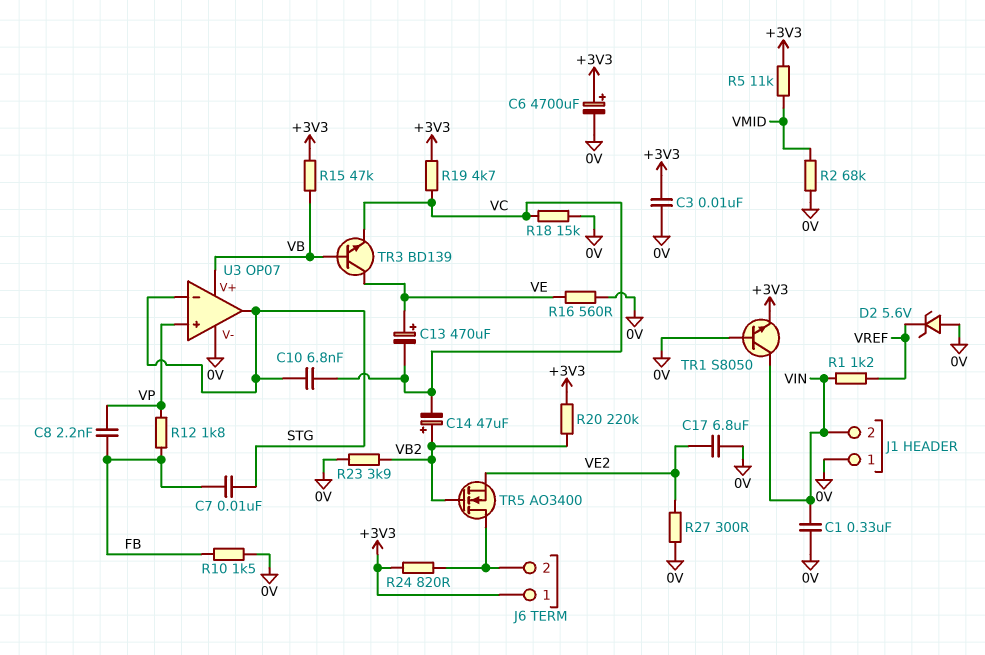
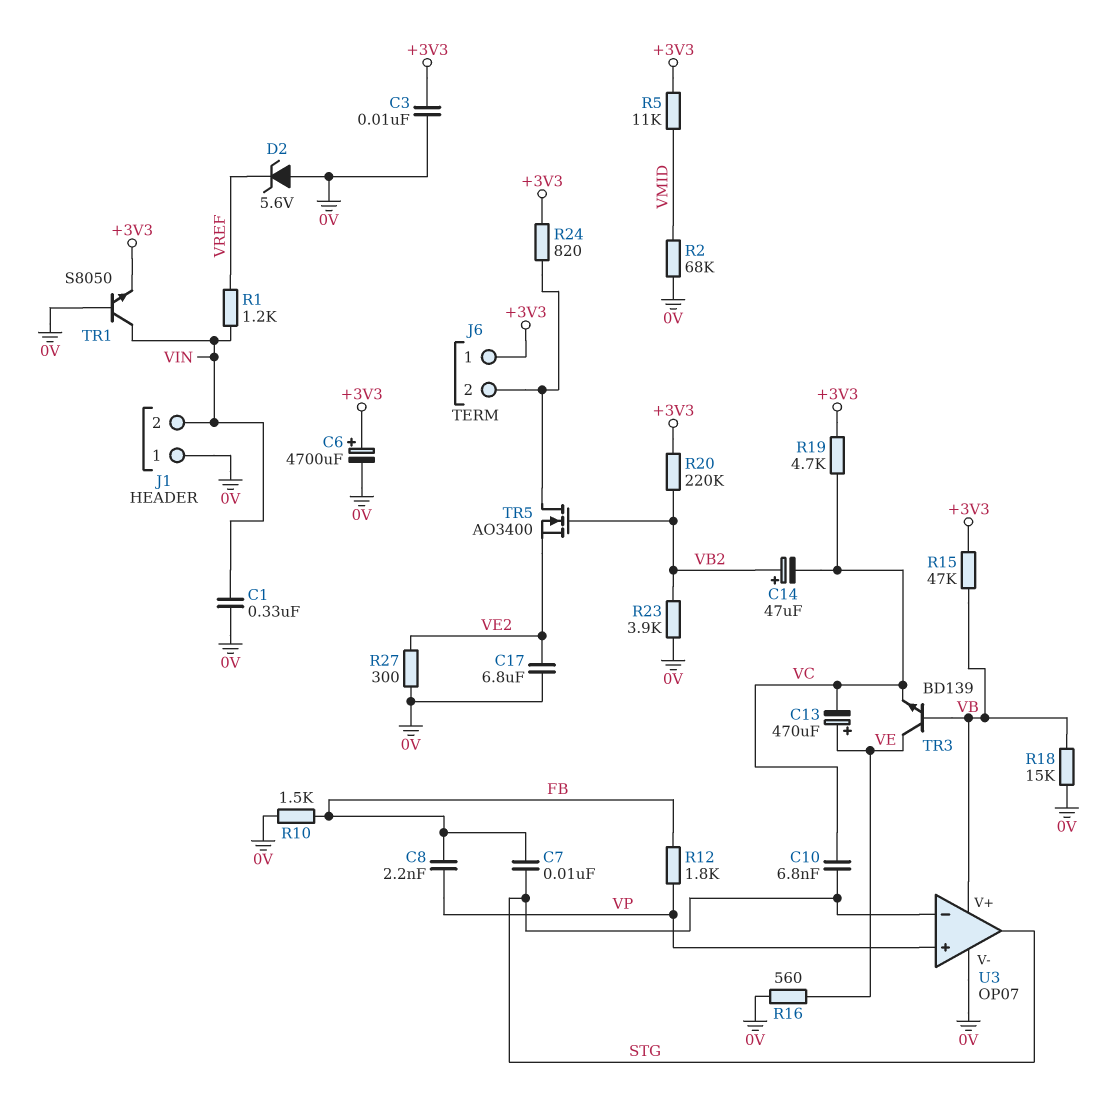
R18: 15k (0V, VC) -> 15k (0V, VB)

